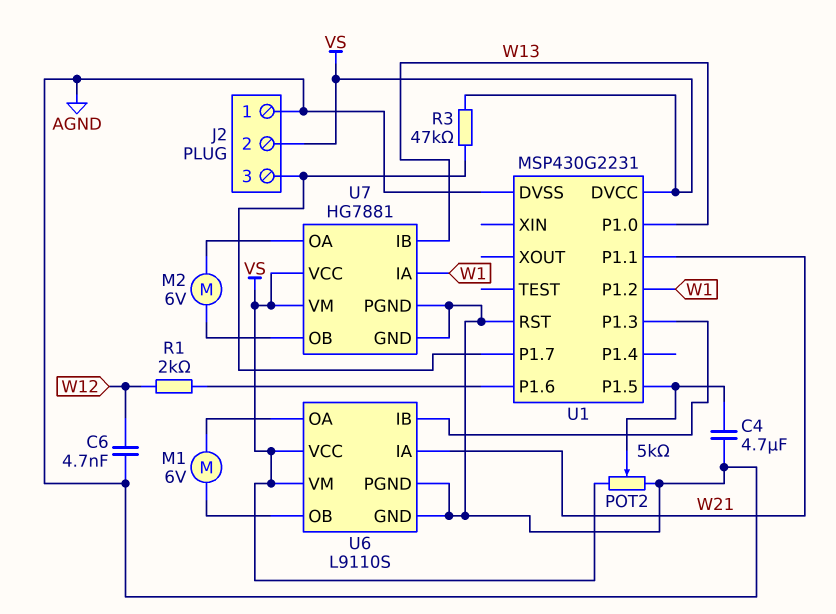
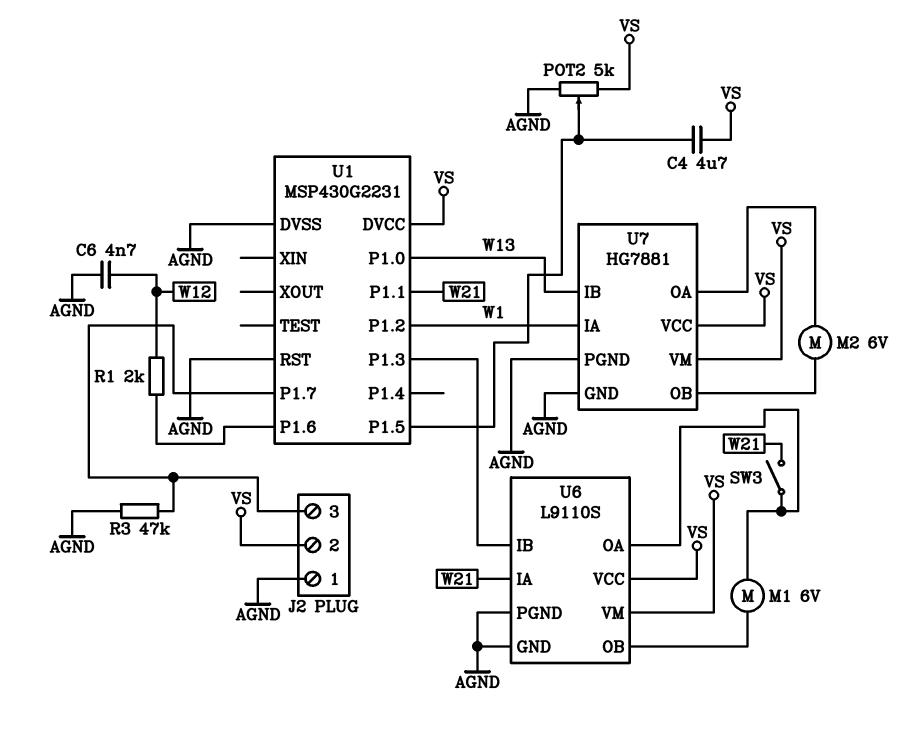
C4: 4.7uF (AGND, U1/P1.5) -> 4.7uF (U1/P1.5, VS)
R3: 47k (J2/3, VS) -> 47k (AGND, J2/3)
SW3: none -> switch (U6/OA, W21)

